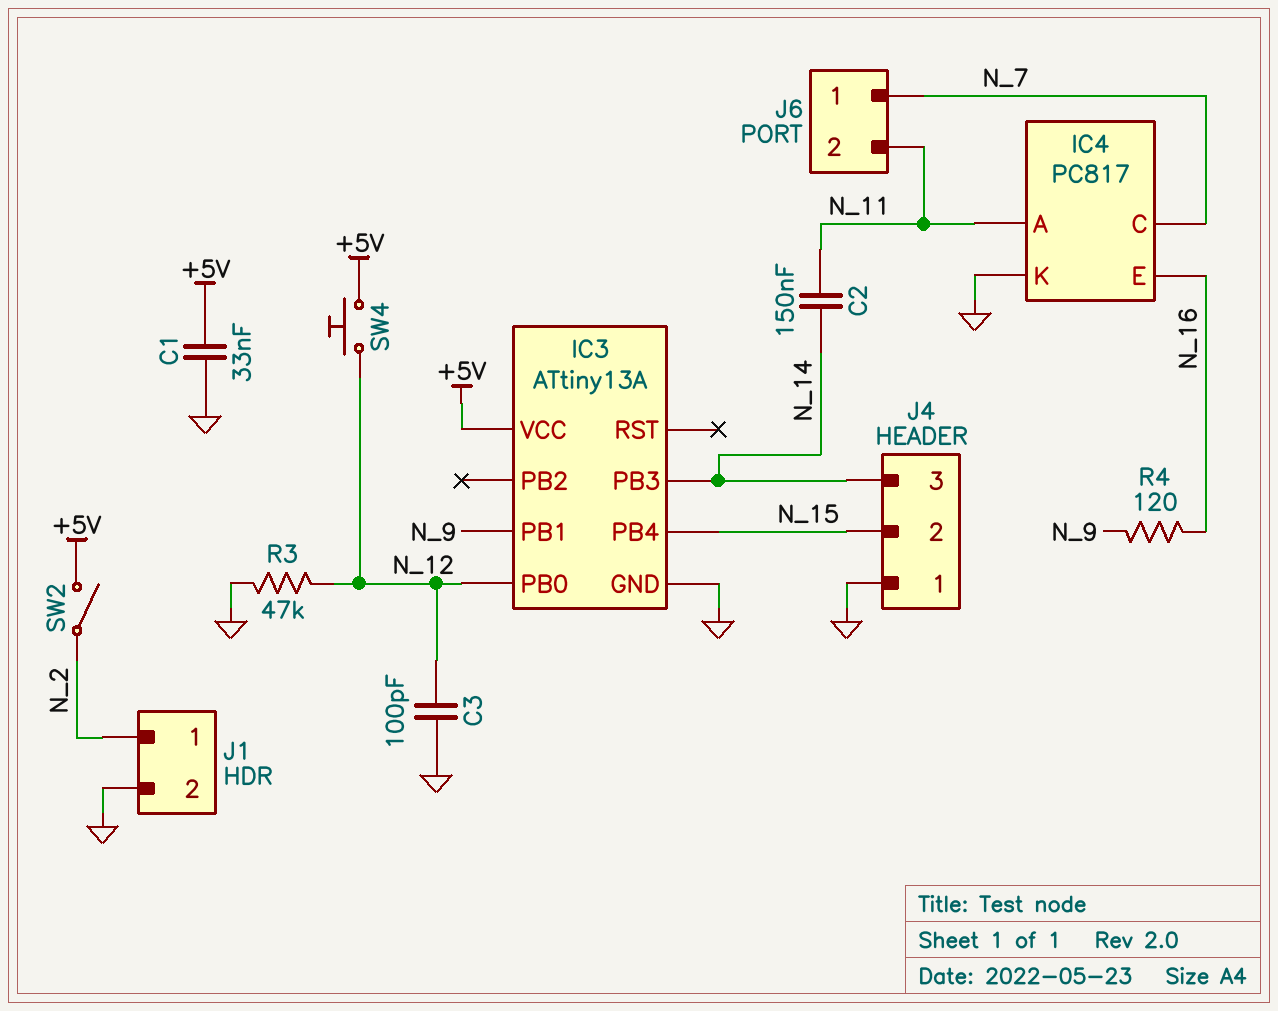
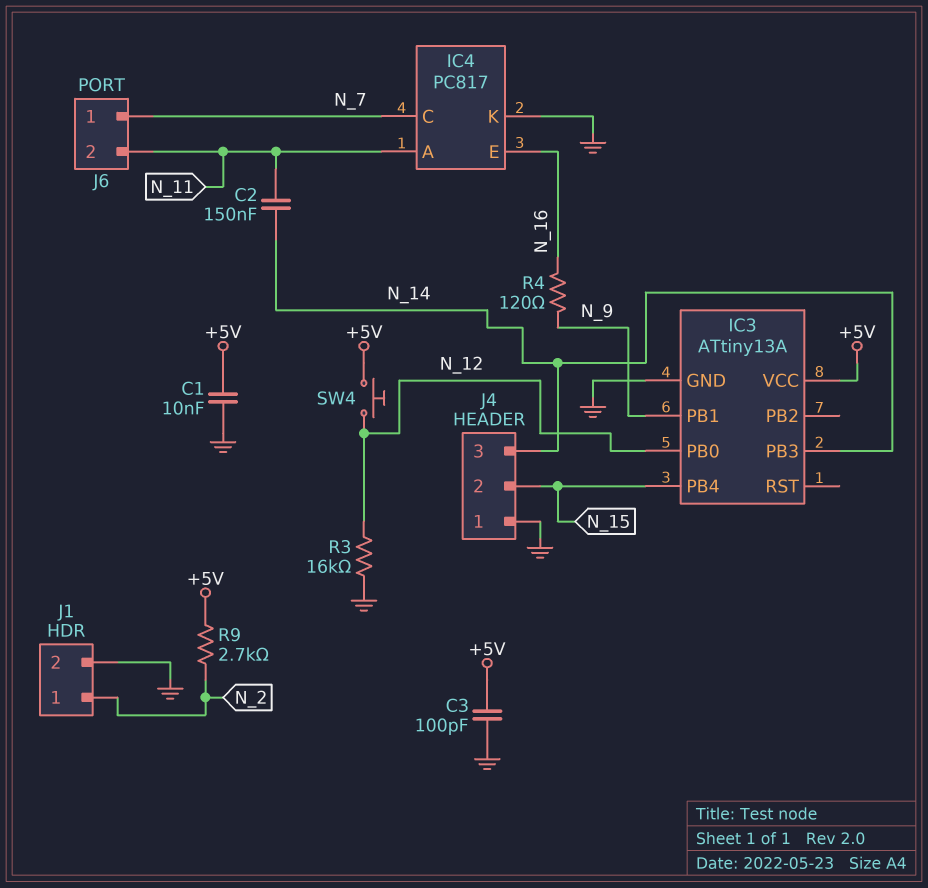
C1: 33nF (+5V, GND) -> 10nF (+5V, GND)
C3: 100pF (GND, N_12) -> 100pF (+5V, GND)
R3: 47k (GND, N_12) -> 16k (GND, N_12)
R9: none -> 2.7k (+5V, N_2)
SW2: switch (+5V, N_2) -> none

